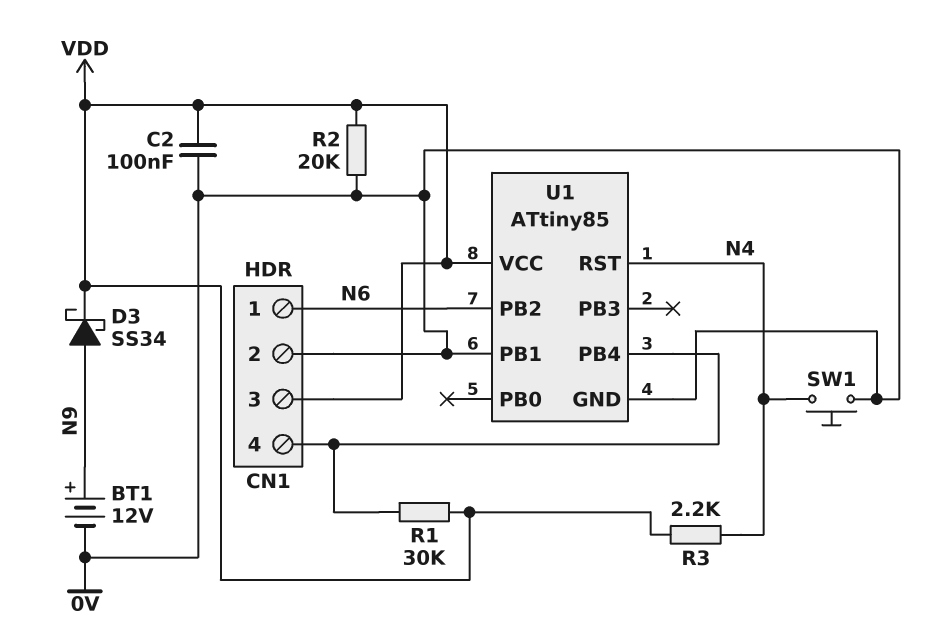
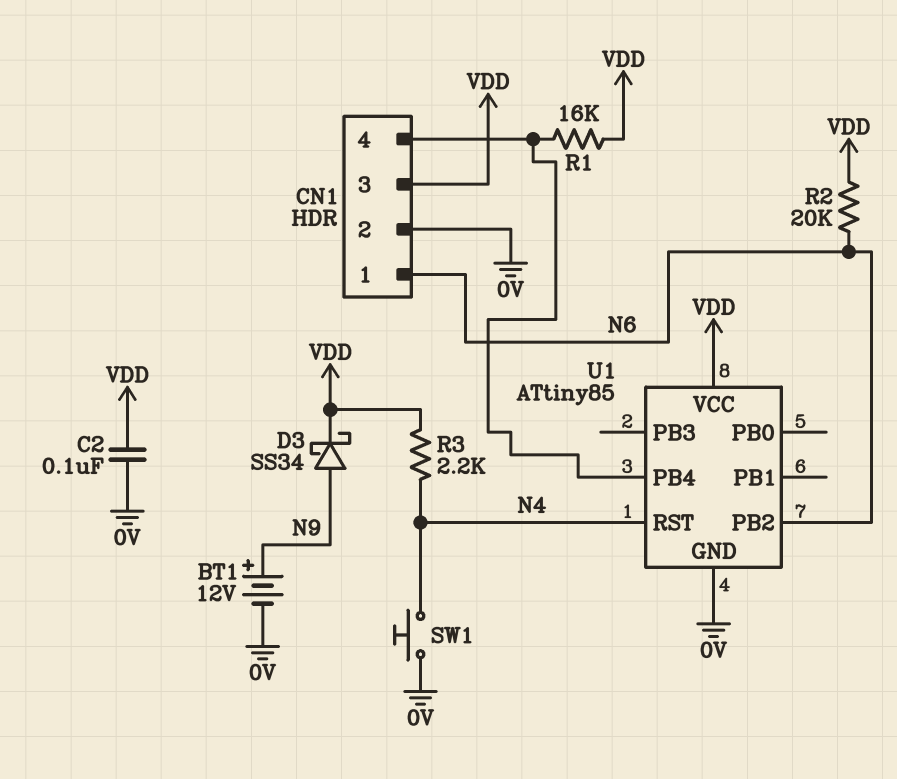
R1: 30k (CN1/4, VDD) -> 16k (CN1/4, VDD)
R2: 20k (0V, VDD) -> 20k (N6, VDD)
U1 pin PB1: 0V -> none

